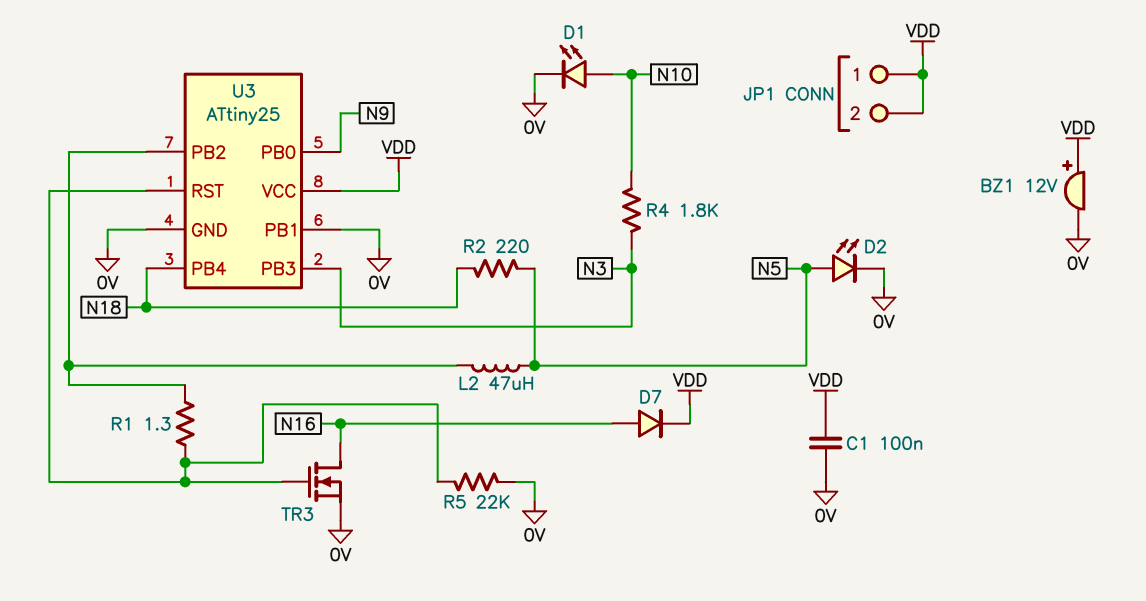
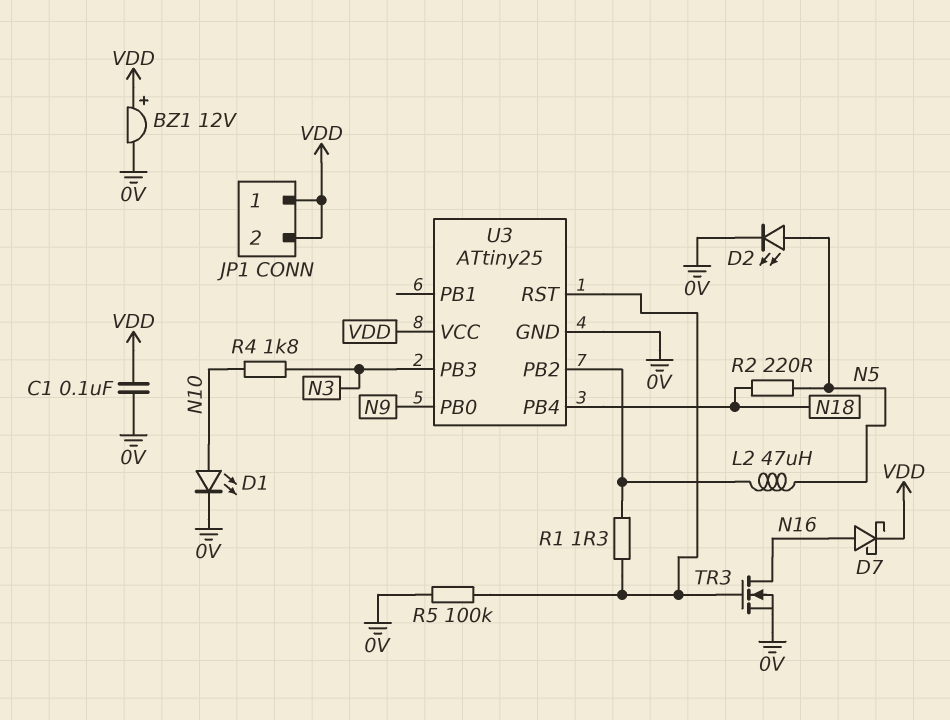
D7: diode (A N16, K VDD) -> schottky (A N16, K VDD)
R5: 22k (0V, U3/RST) -> 100k (0V, U3/RST)
U3 pin PB1: 0V -> none

